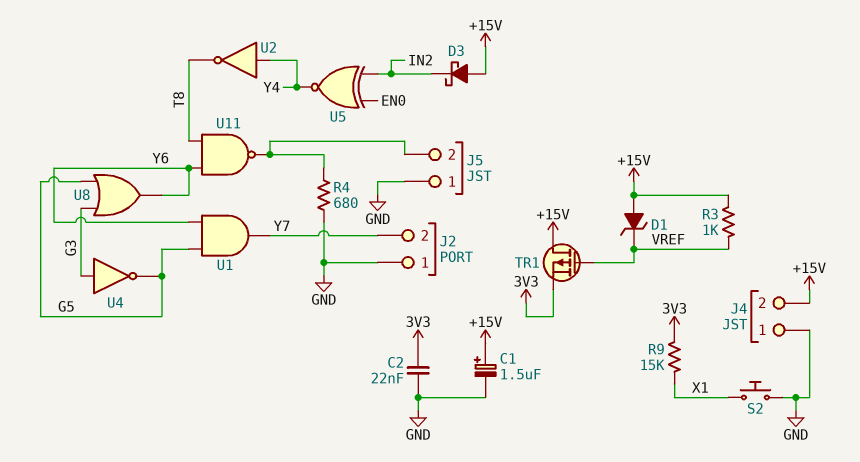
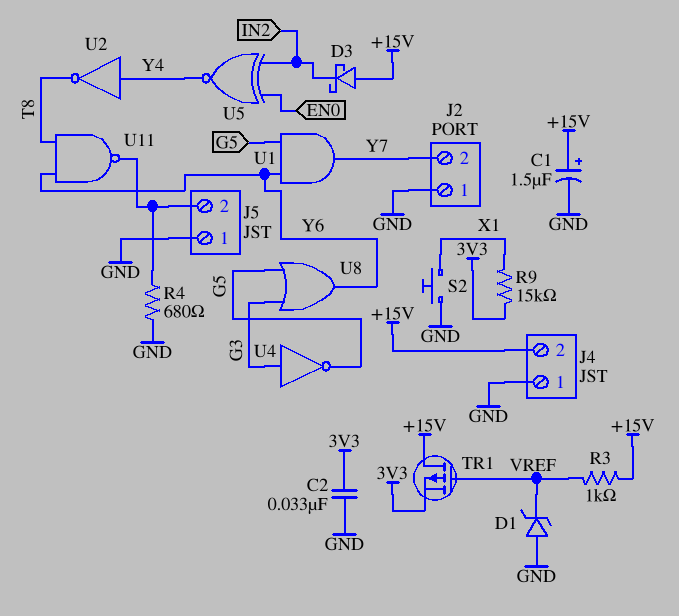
C2: 22nF (3V3, GND) -> 33nF (3V3, GND)
D1: zener (A +15V, K VREF) -> zener (A GND, K VREF)

